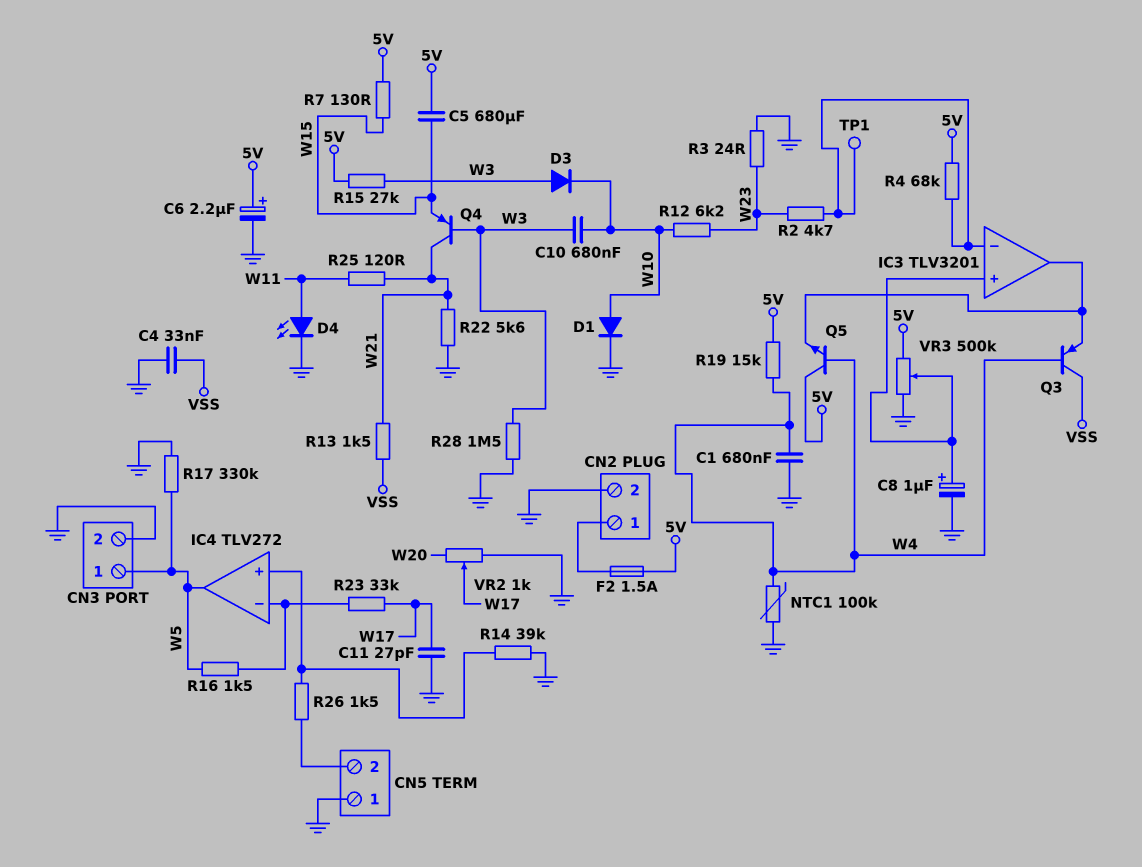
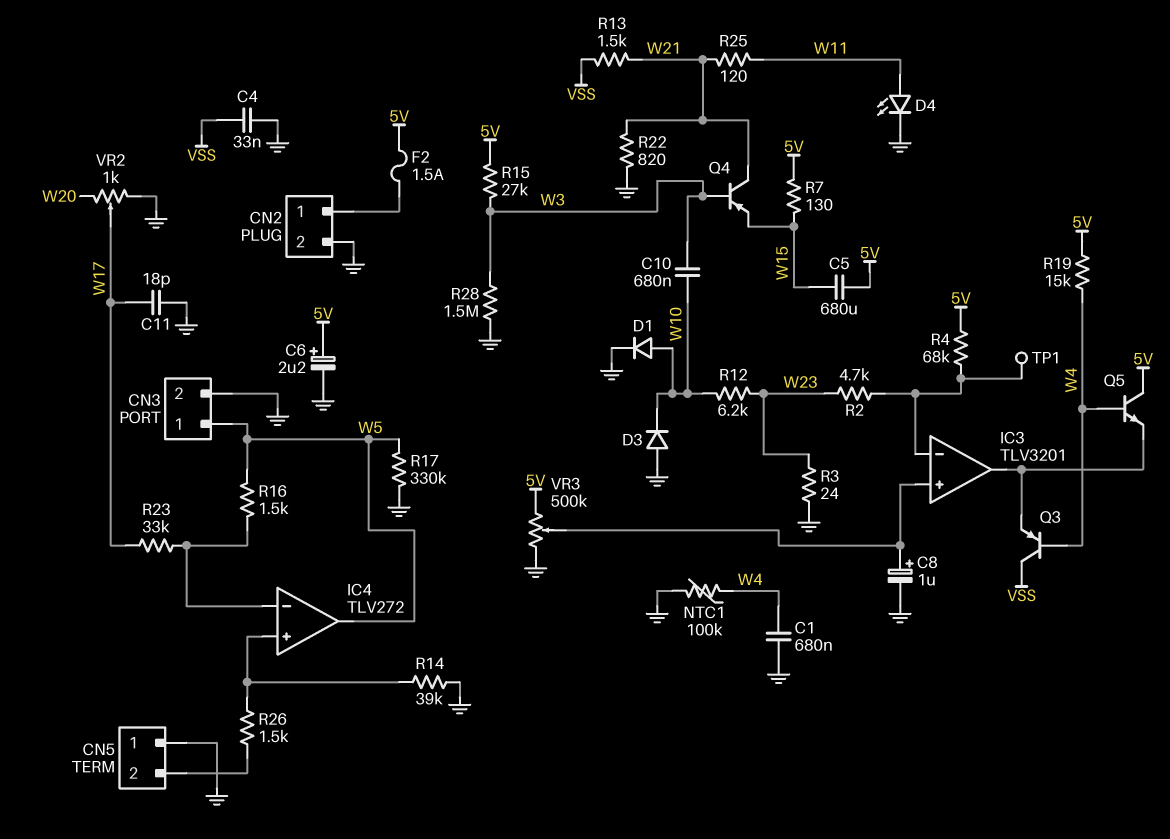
C11: 27pF (GND, W17) -> 18pF (GND, W17)
D3: diode (A W3, K W10) -> diode (A GND, K W10)
R22: 5.6k (GND, W21) -> 820 (GND, W21)

